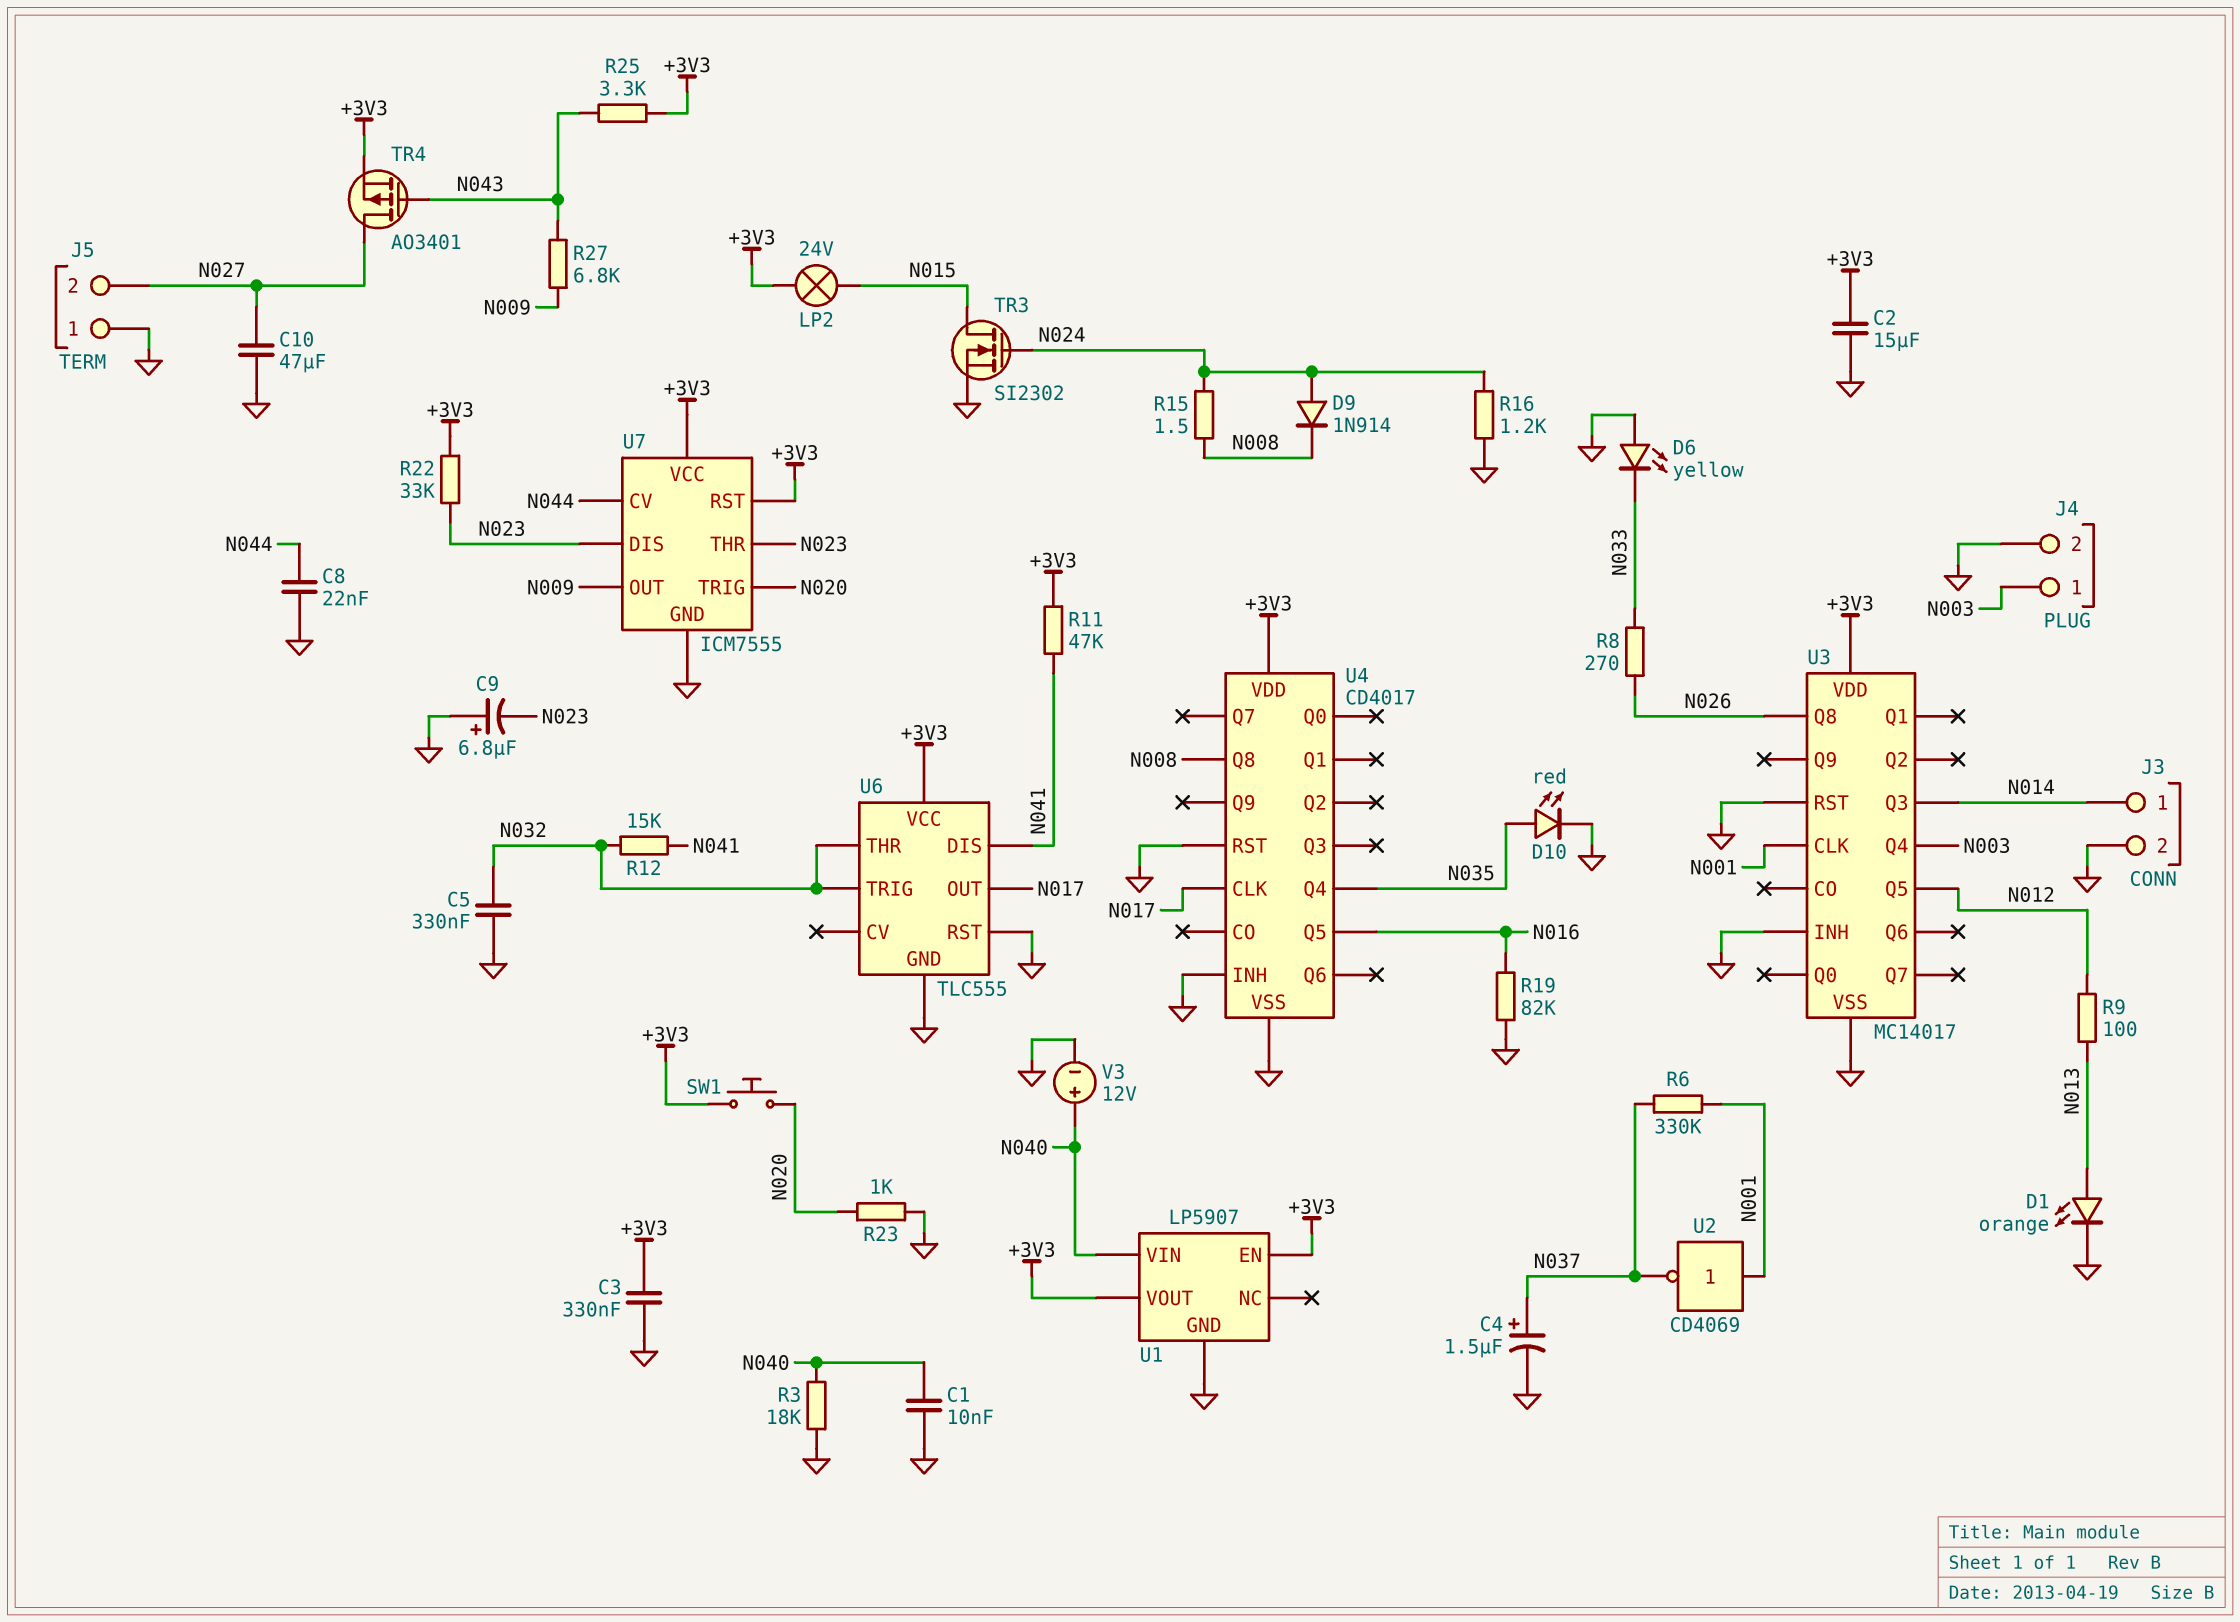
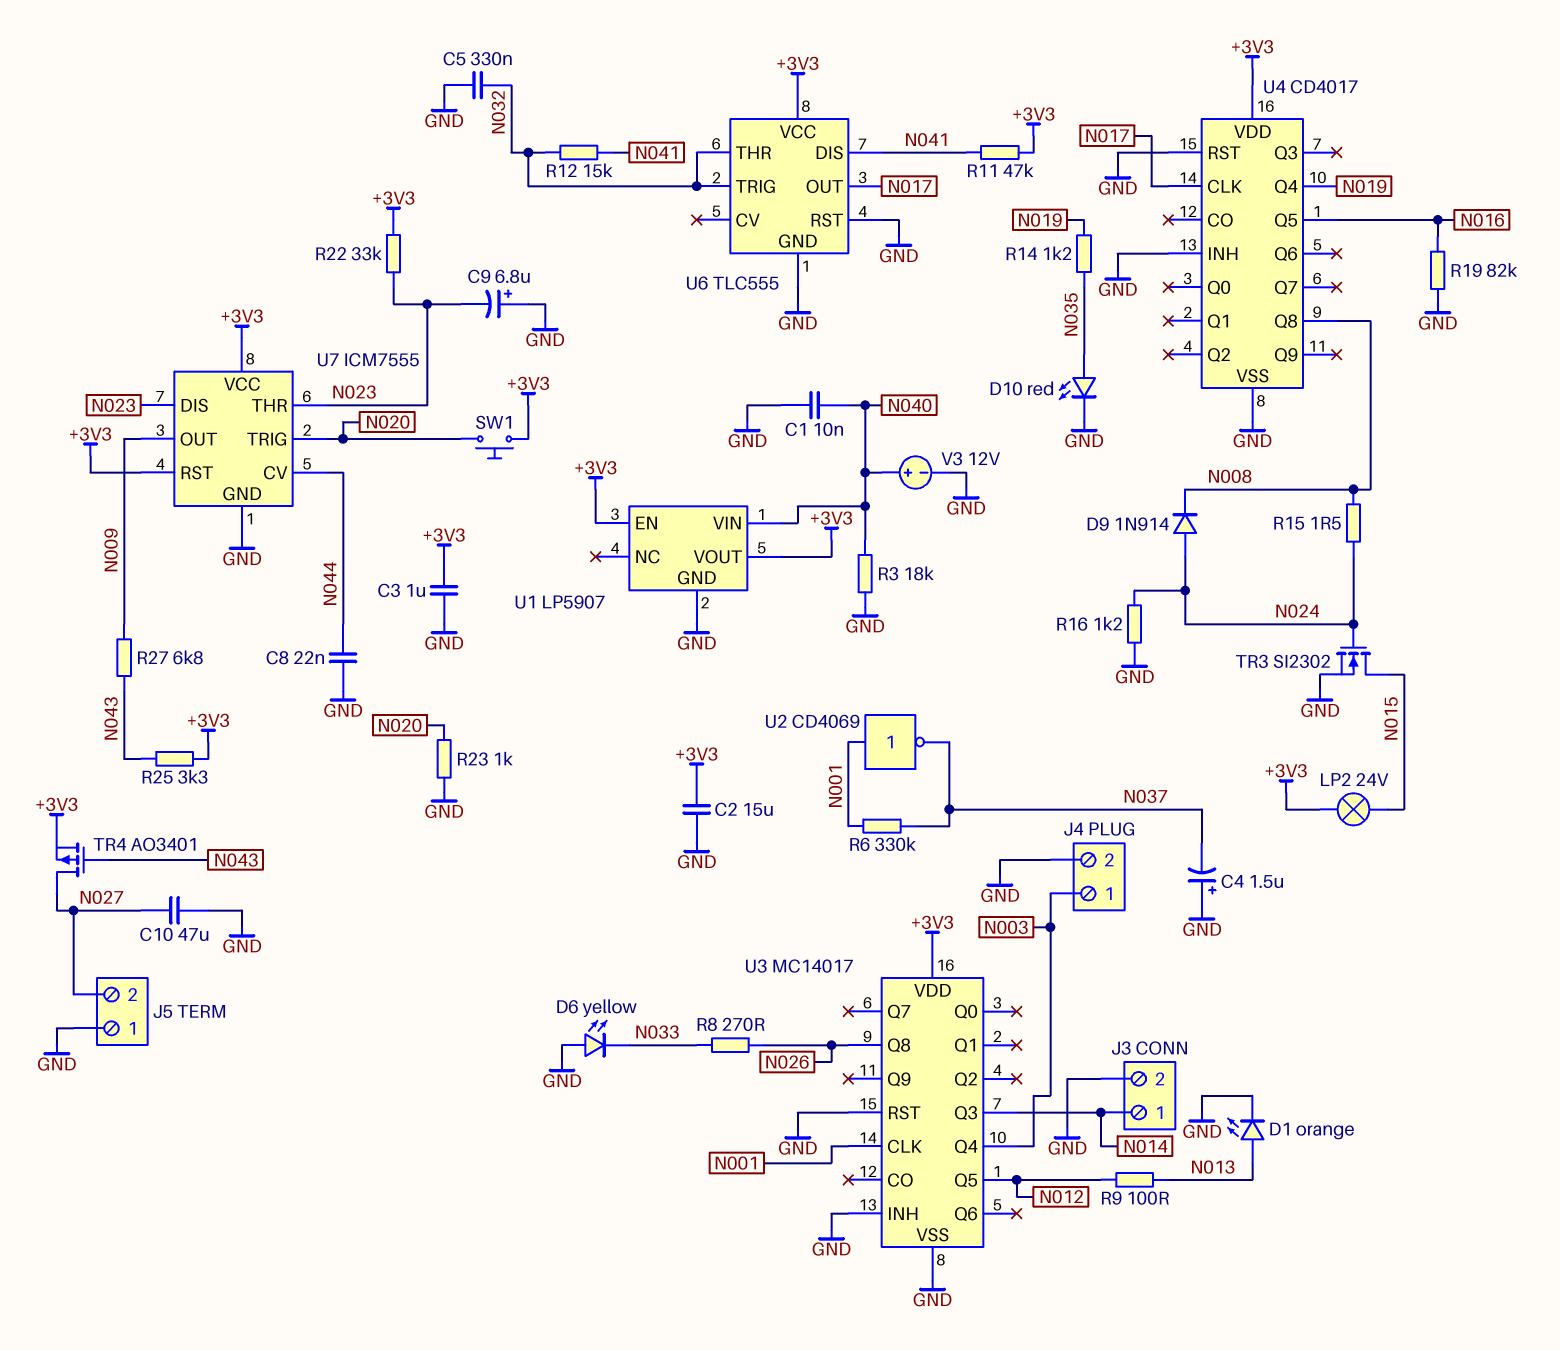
C3: 330nF (+3V3, GND) -> 1uF (+3V3, GND)
C4: 1.5uF (plus N037, minus GND) -> 1.5uF (plus GND, minus N037)
R14: none -> 1.2k (N019, N035)
U4 pin Q4: N035 -> N019

